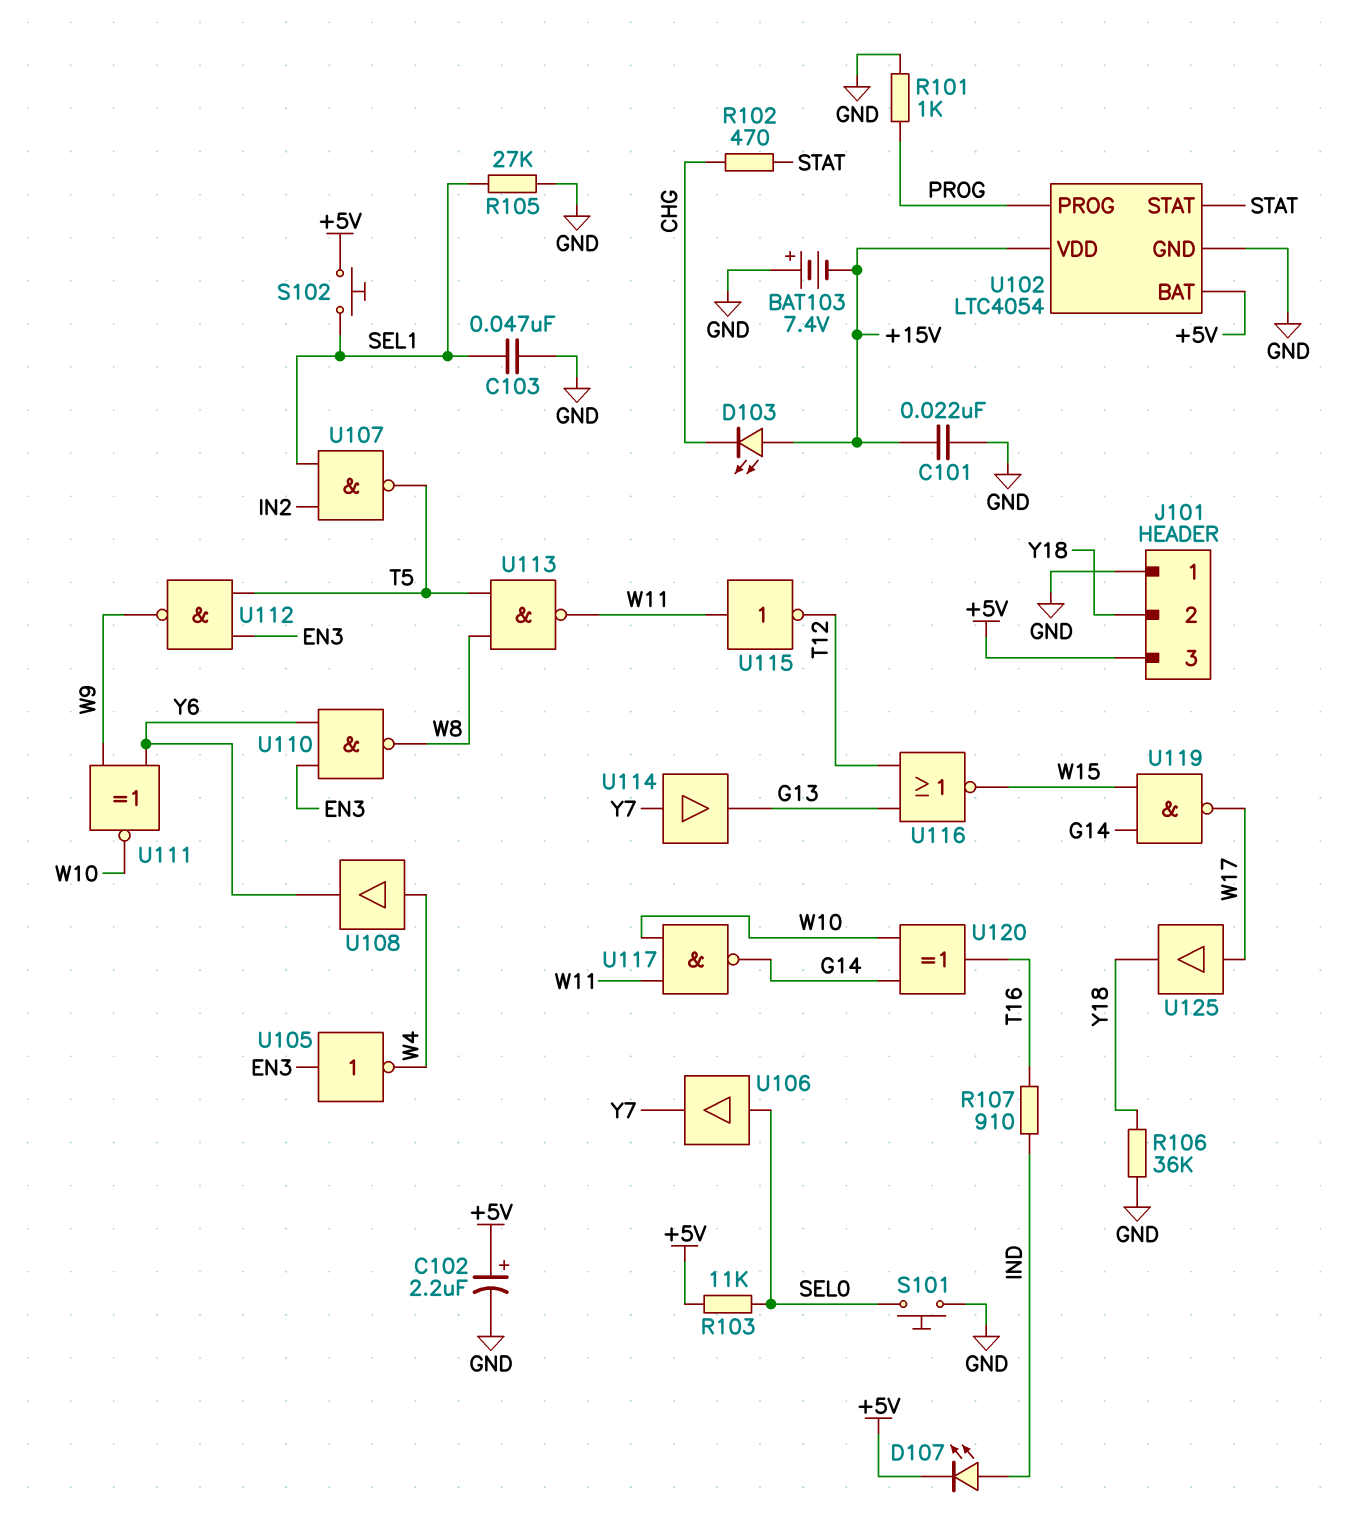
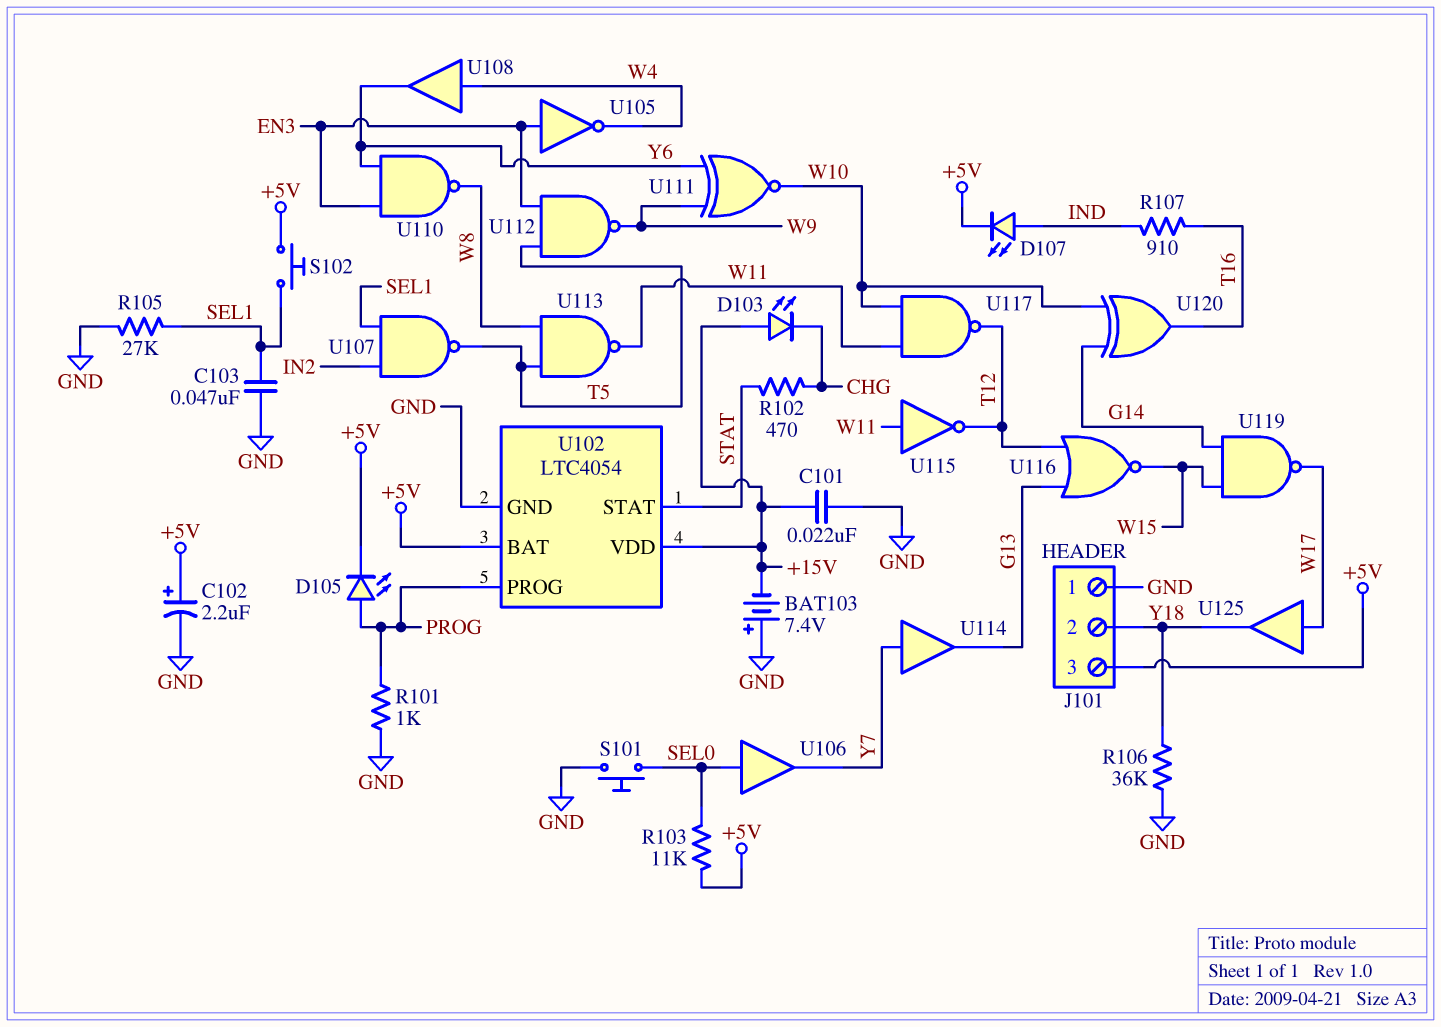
D105: none -> LED (A PROG, K +5V)
U117: NAND (in W10, in W11, out G14) -> NAND (in W10, in W11, out T12)

